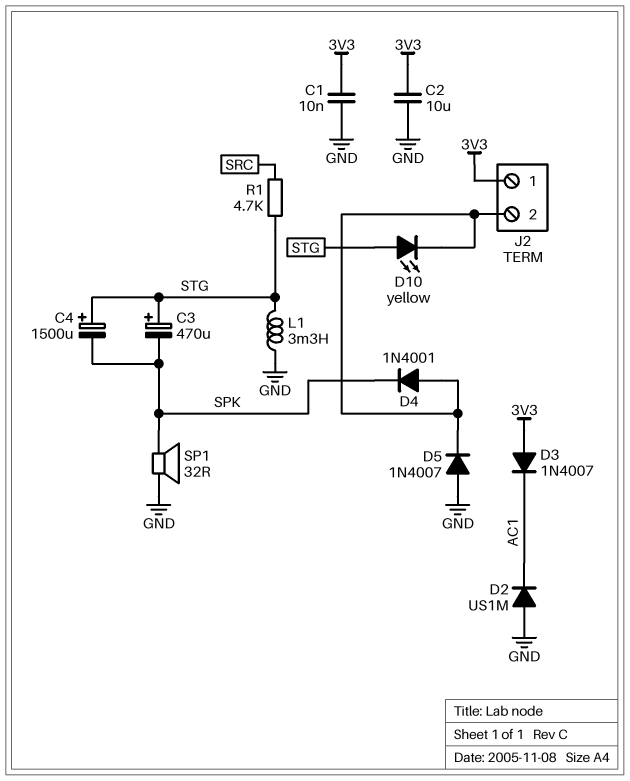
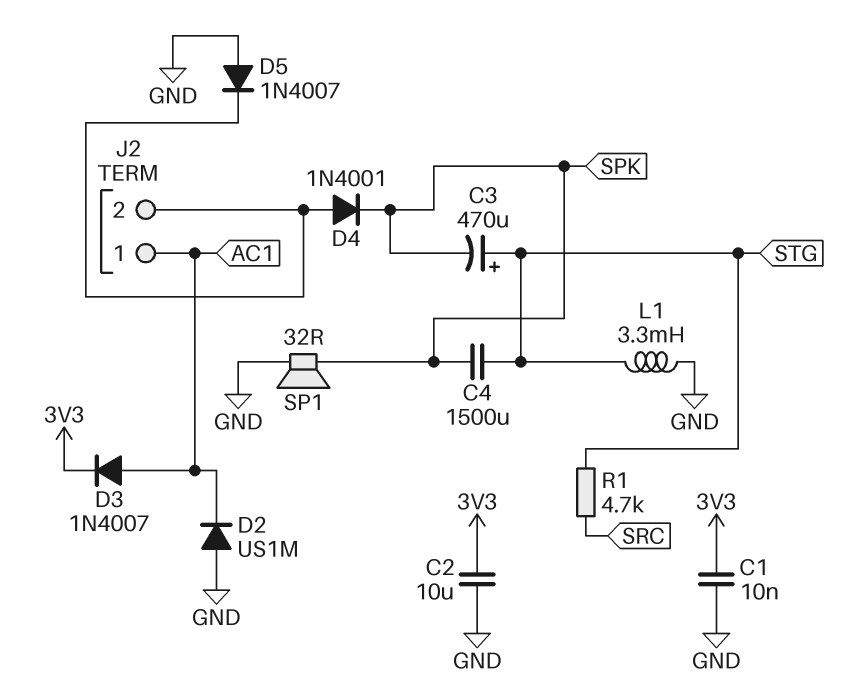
C4: 1500uF (plus STG, minus SPK) -> 1500uF (SPK, STG)
D3: diode 1N4007 (A 3V3, K AC1) -> diode 1N4007 (A AC1, K 3V3)
D10: LED yellow (A STG, K J2/2) -> none
J2 pin 1: 3V3 -> AC1

